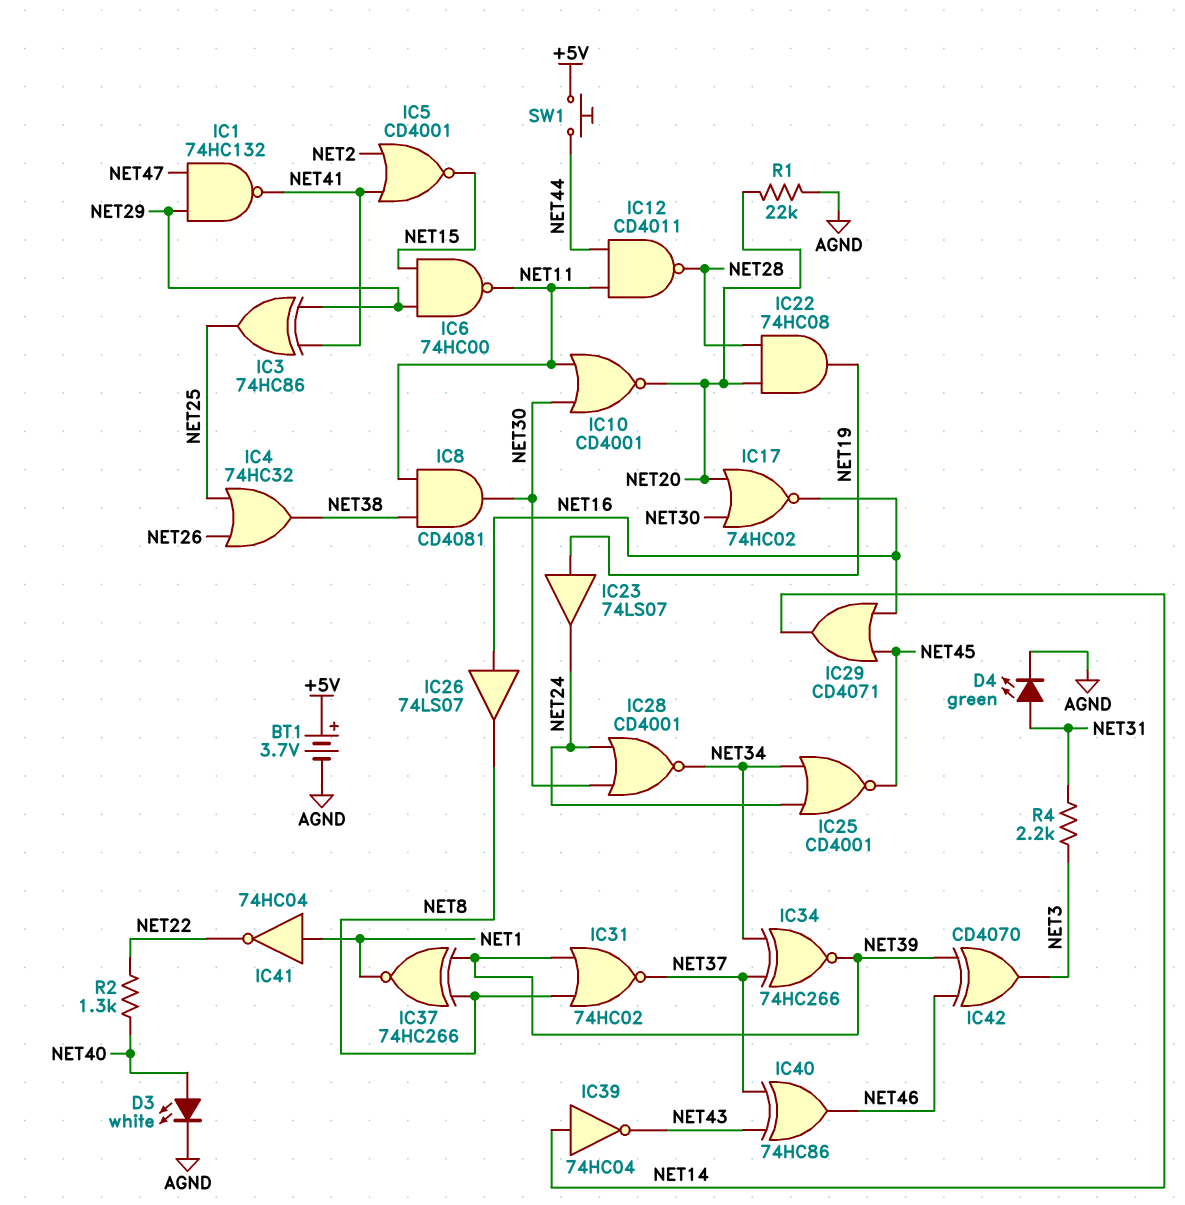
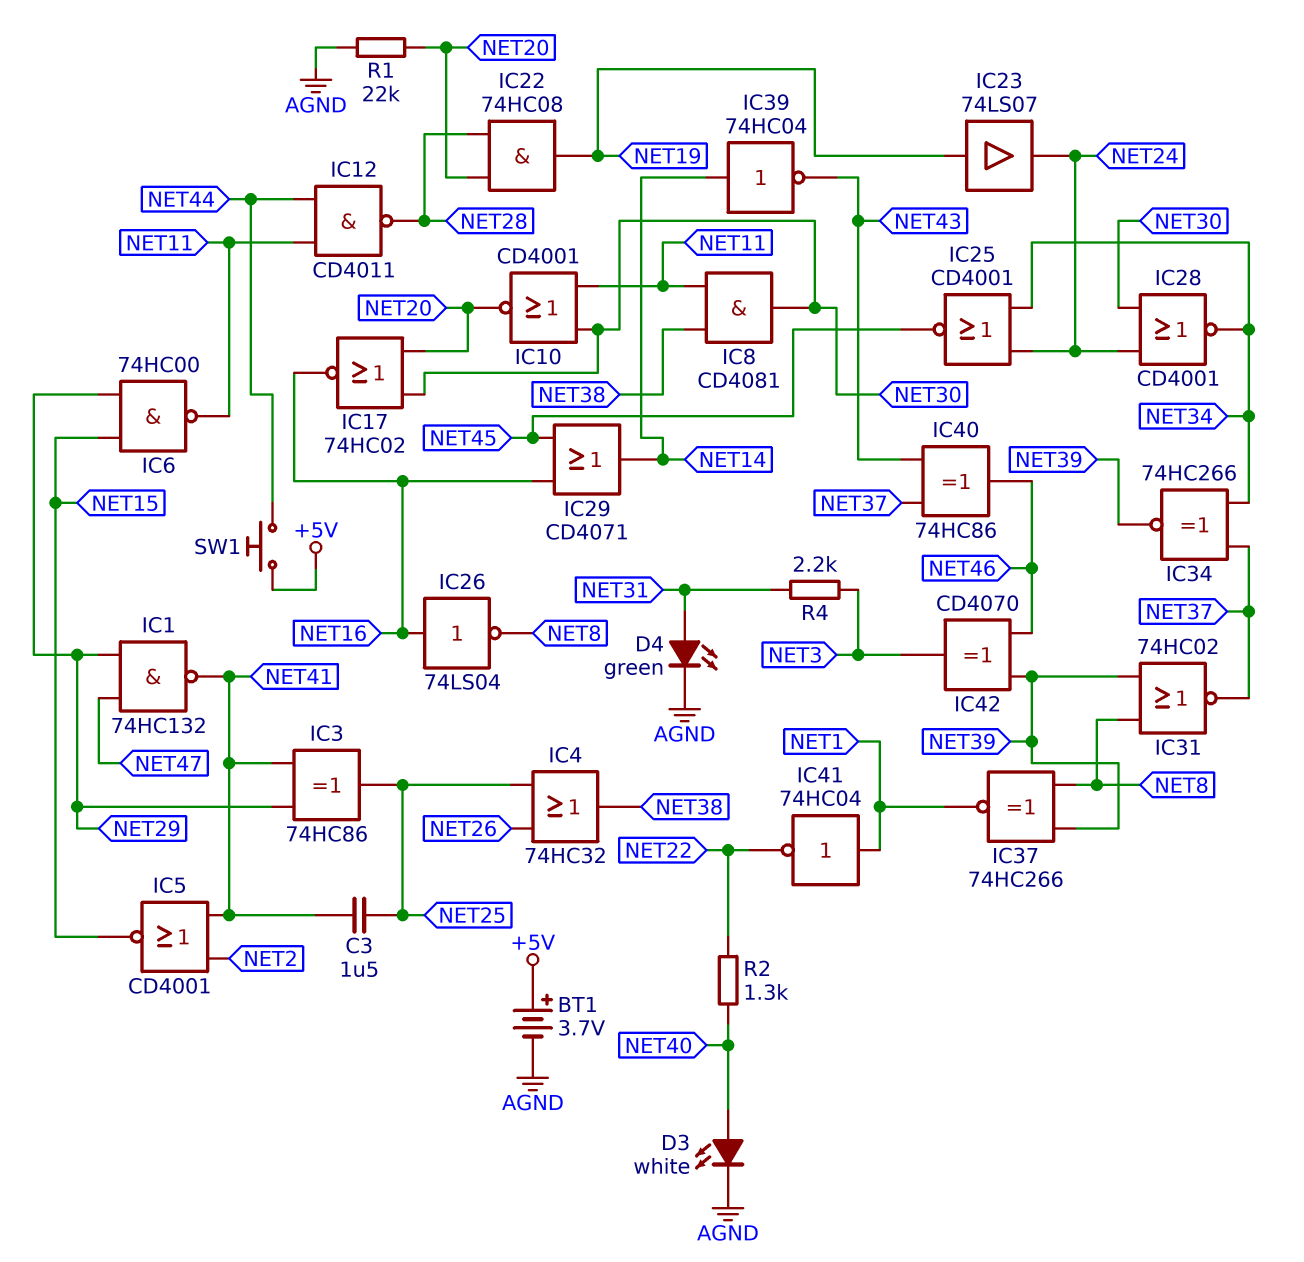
C3: none -> 1.5uF (NET25, NET41)
IC26: buffer 74LS07 (in NET16, out NET8) -> NOT 74LS04 (in NET16, out NET8)

